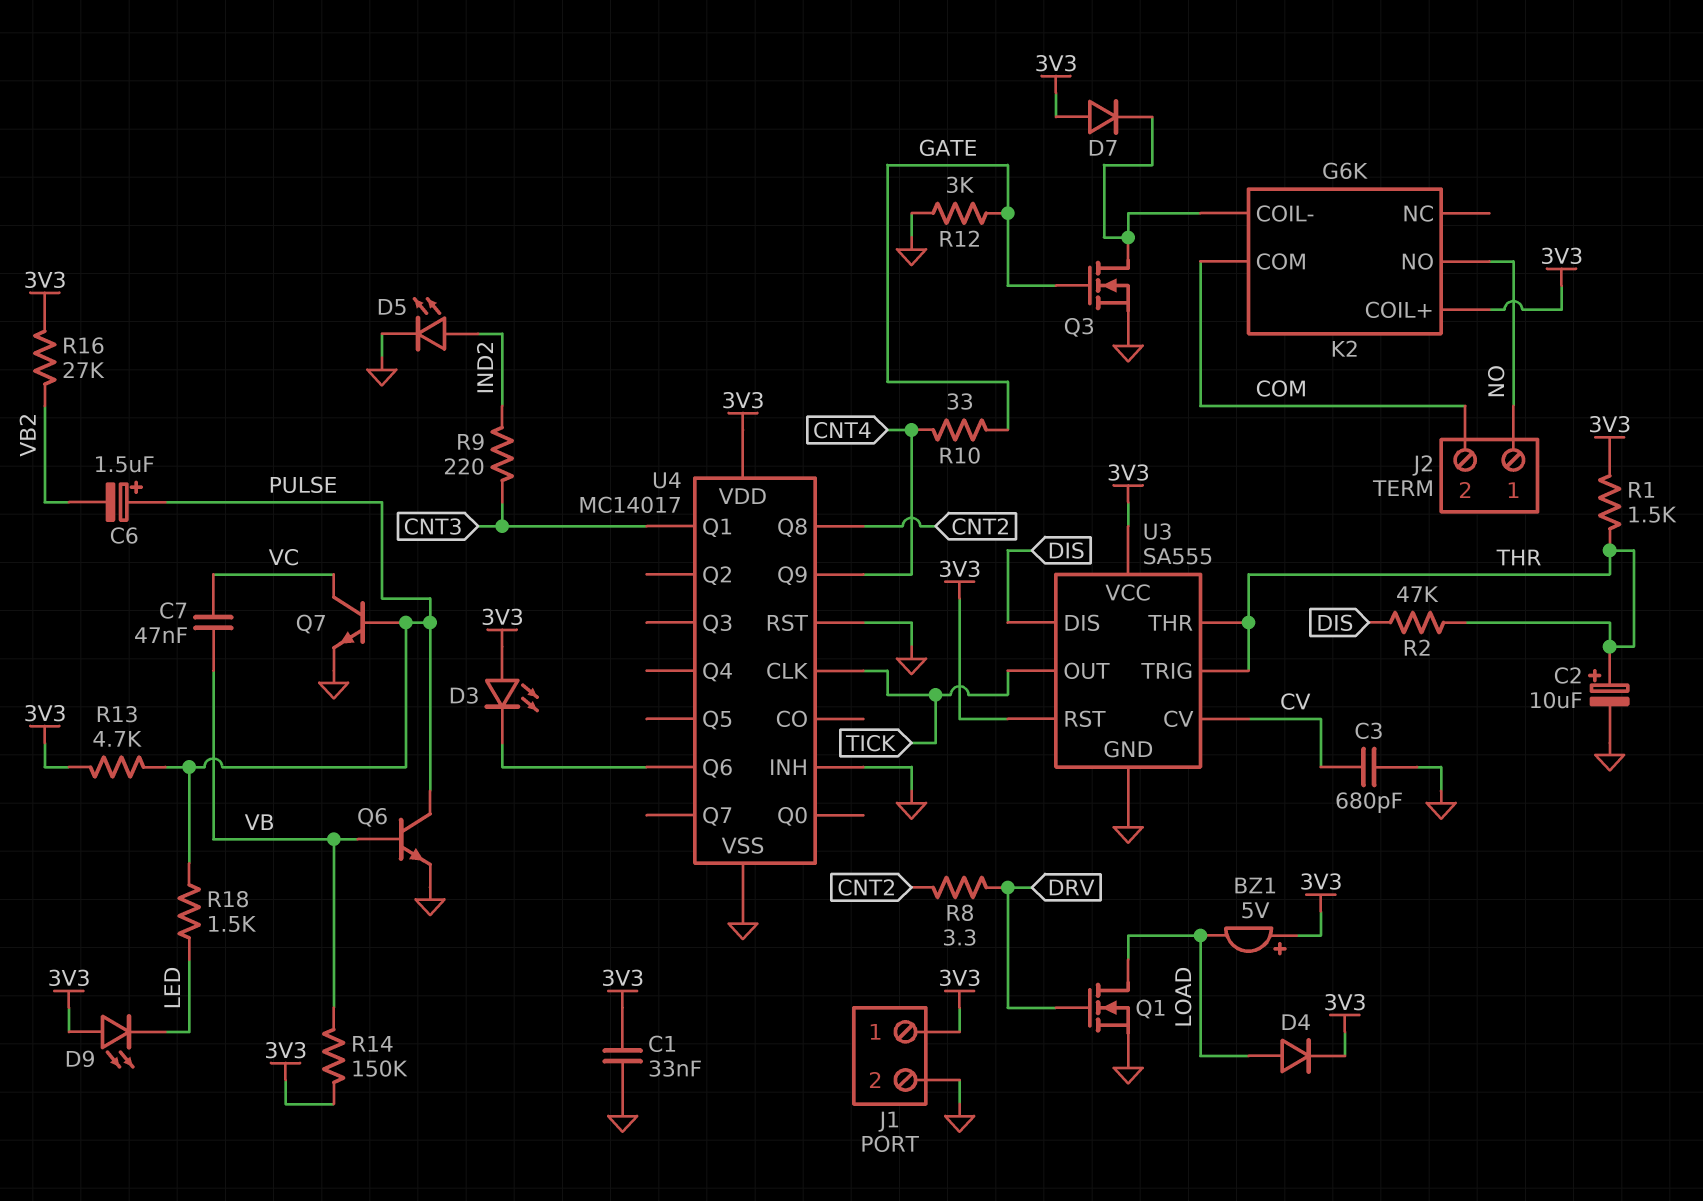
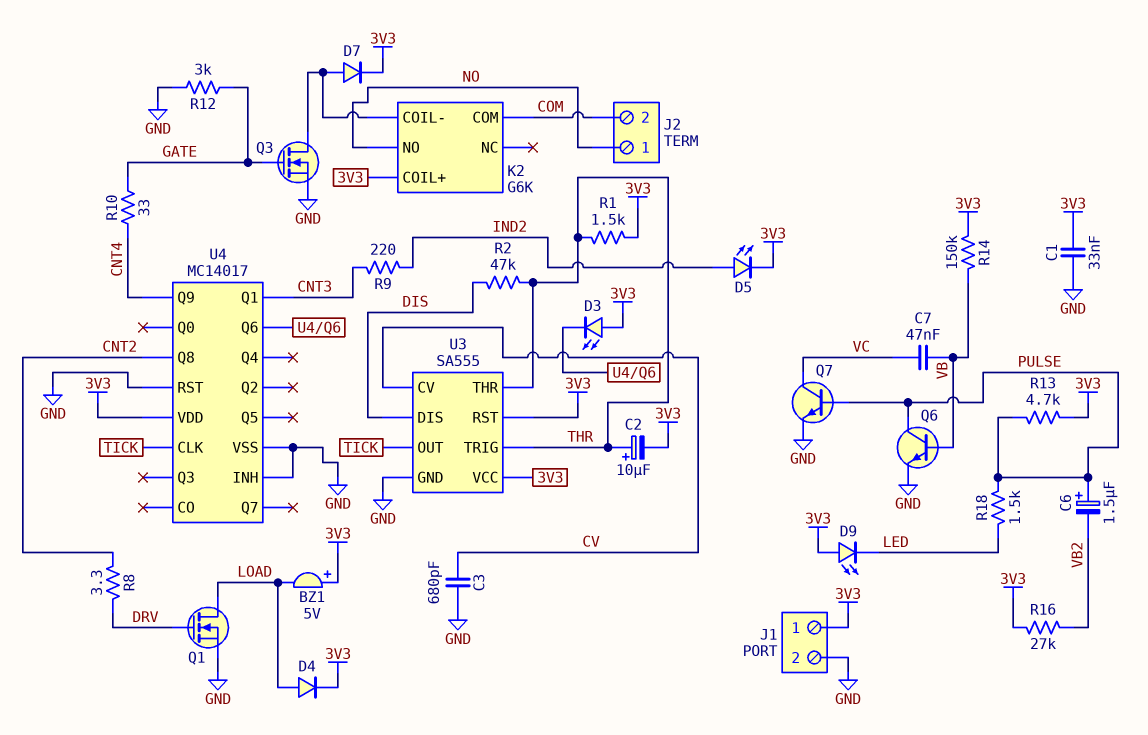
C2: 10uF (plus THR, minus GND) -> 10uF (plus THR, minus 3V3)
D5: LED (A IND2, K GND) -> LED (A IND2, K 3V3)
D7: diode (A 3V3, K K2/COIL-) -> diode (A K2/COIL-, K 3V3)

